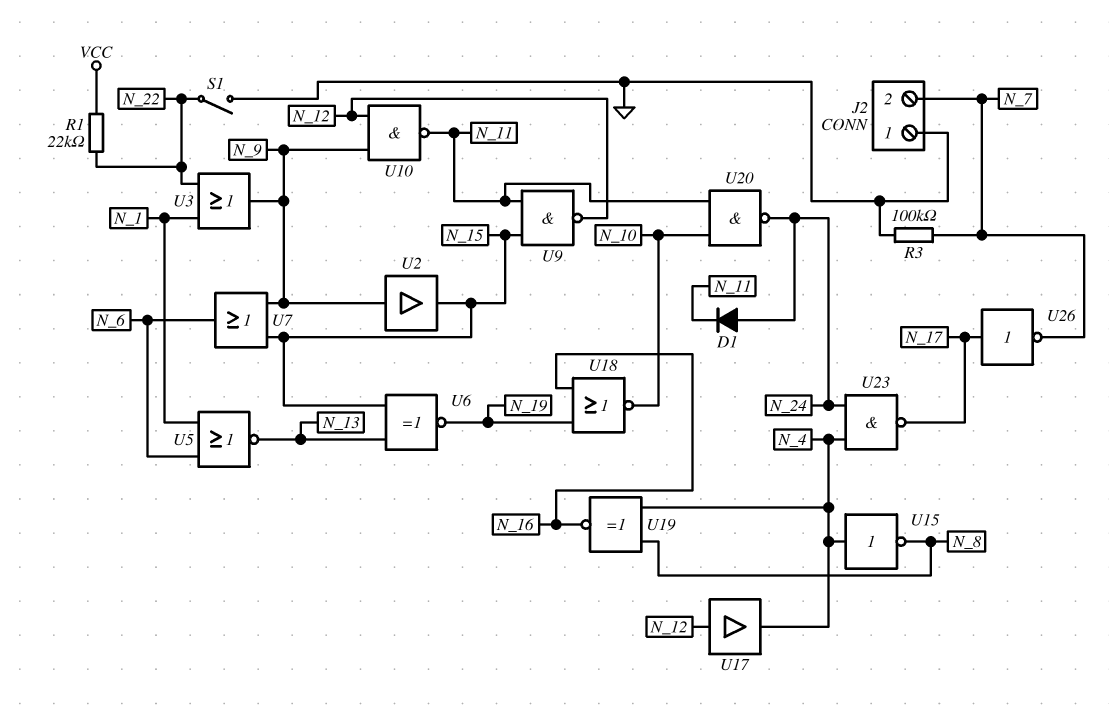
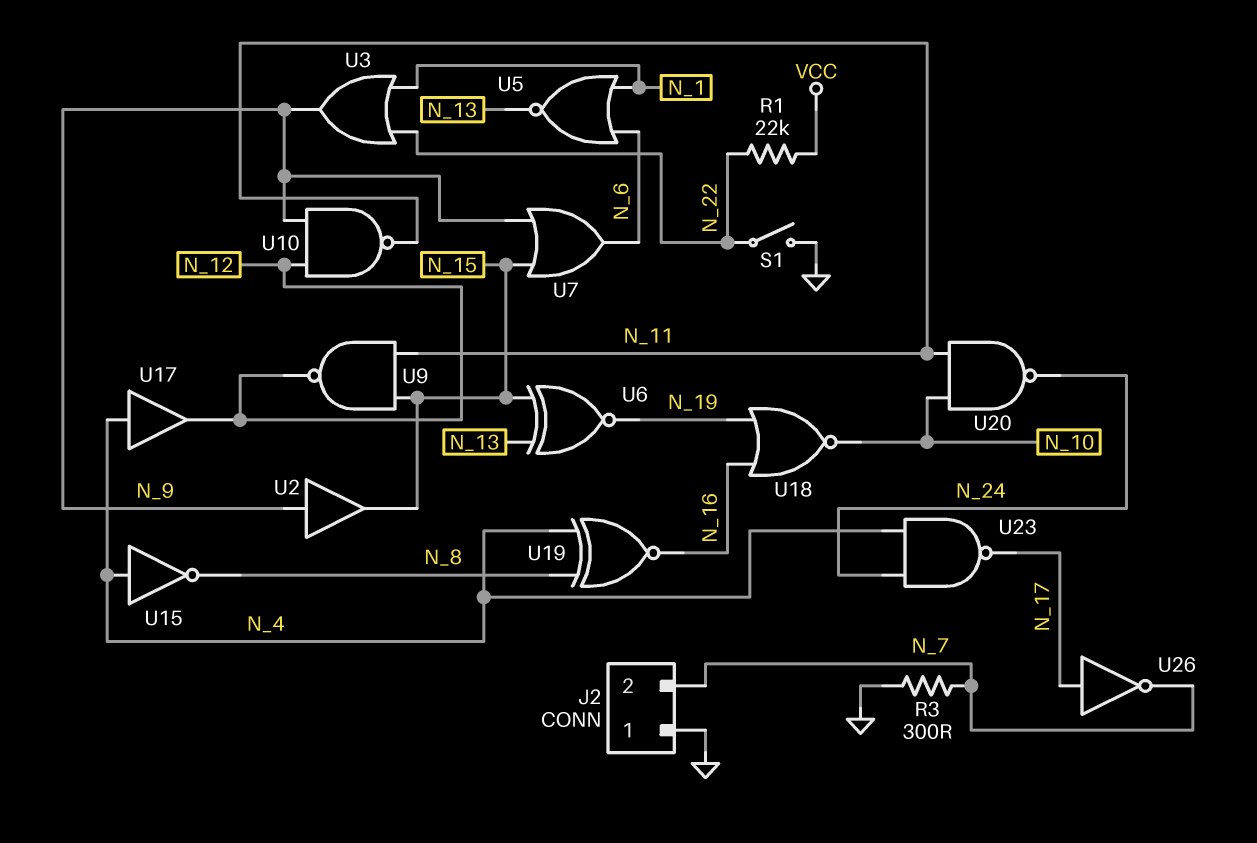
D1: diode (A N_24, K N_11) -> none
R3: 100k (GND, N_7) -> 300 (GND, N_7)
U17: buffer (in N_12, out N_4) -> buffer (in N_4, out N_12)

